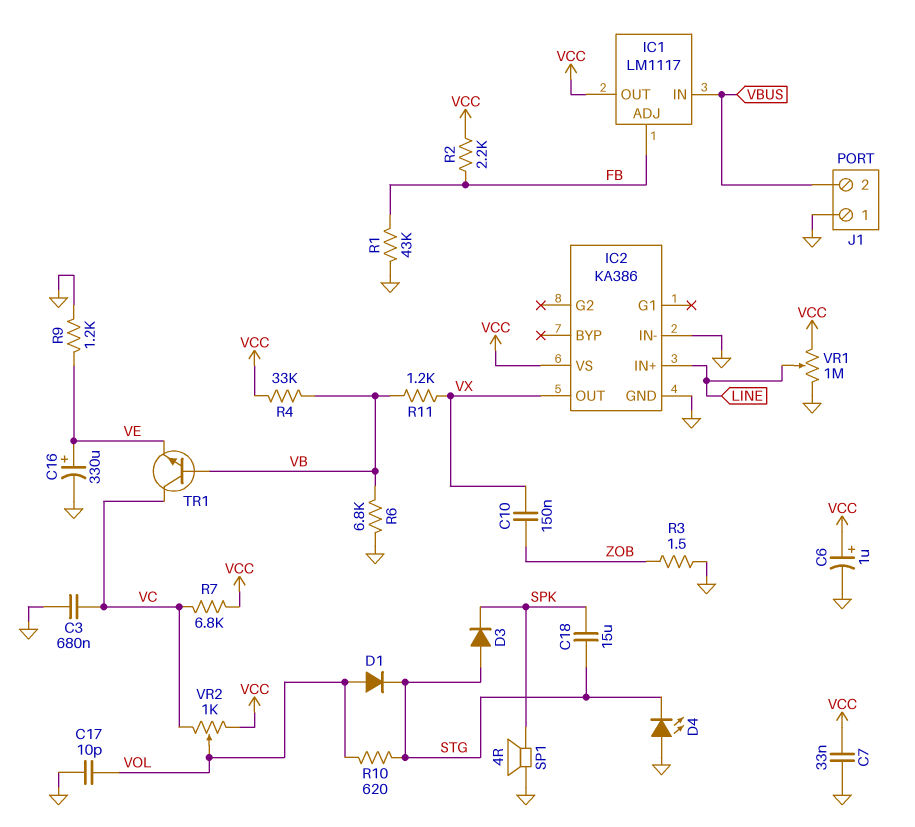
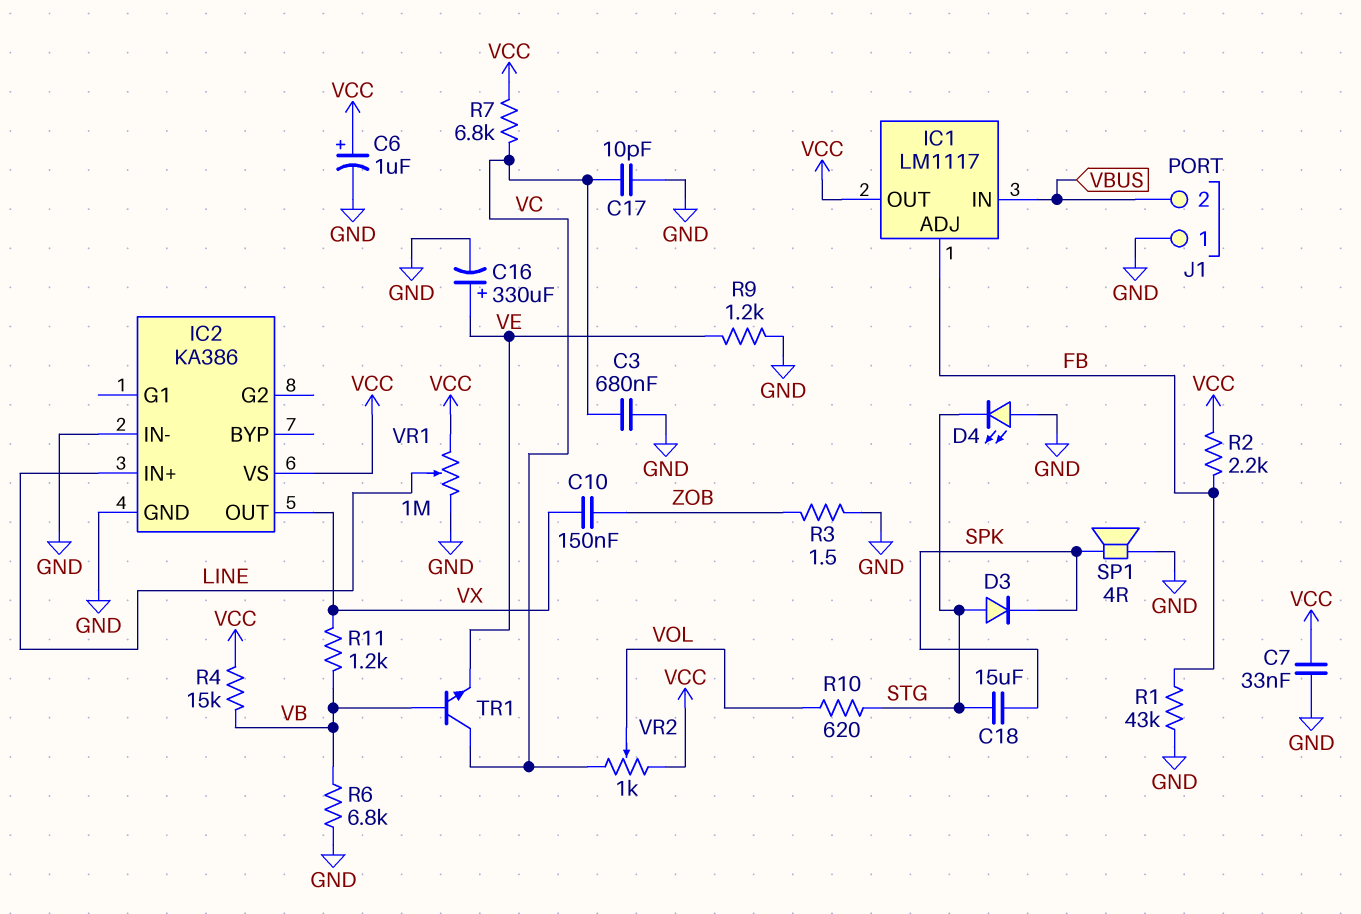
C17: 10pF (GND, VOL) -> 10pF (GND, VC)
D1: diode (A VOL, K STG) -> none
R4: 33k (VB, VCC) -> 15k (VB, VCC)

